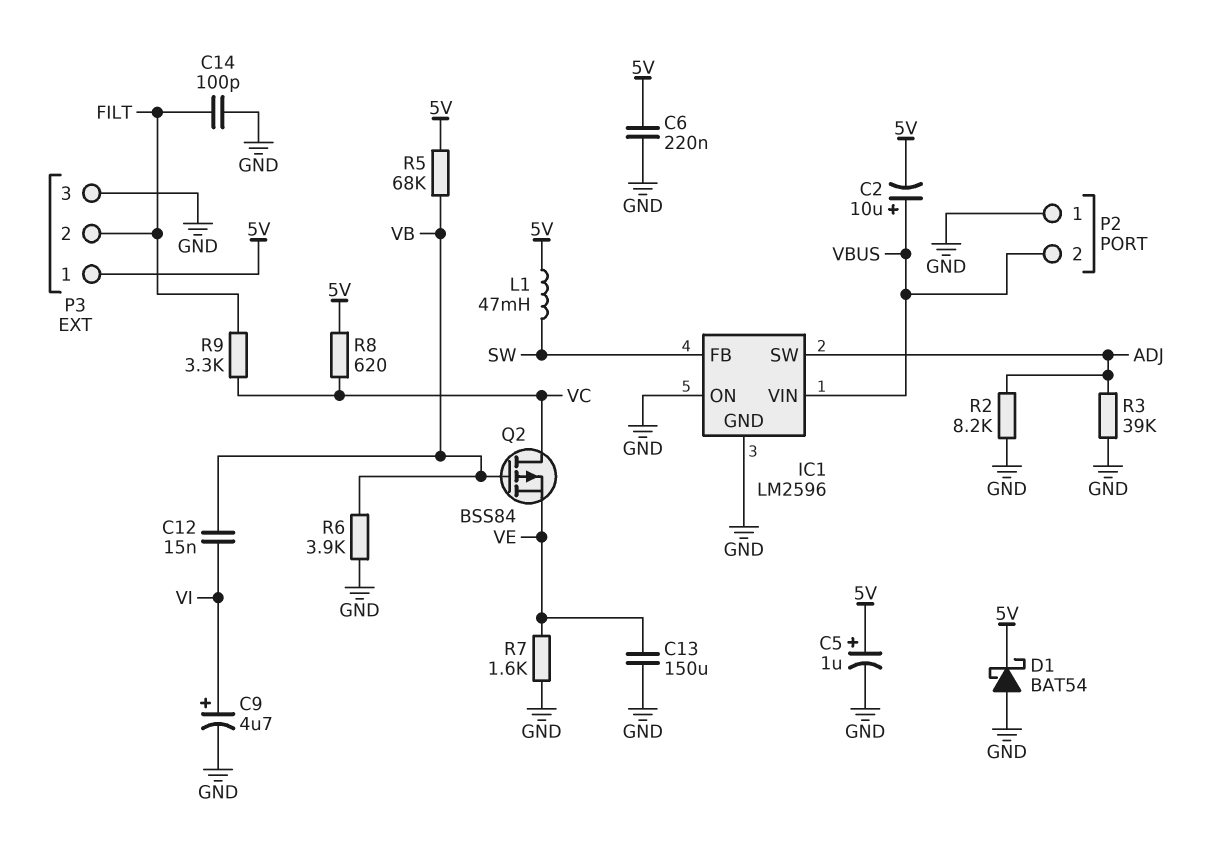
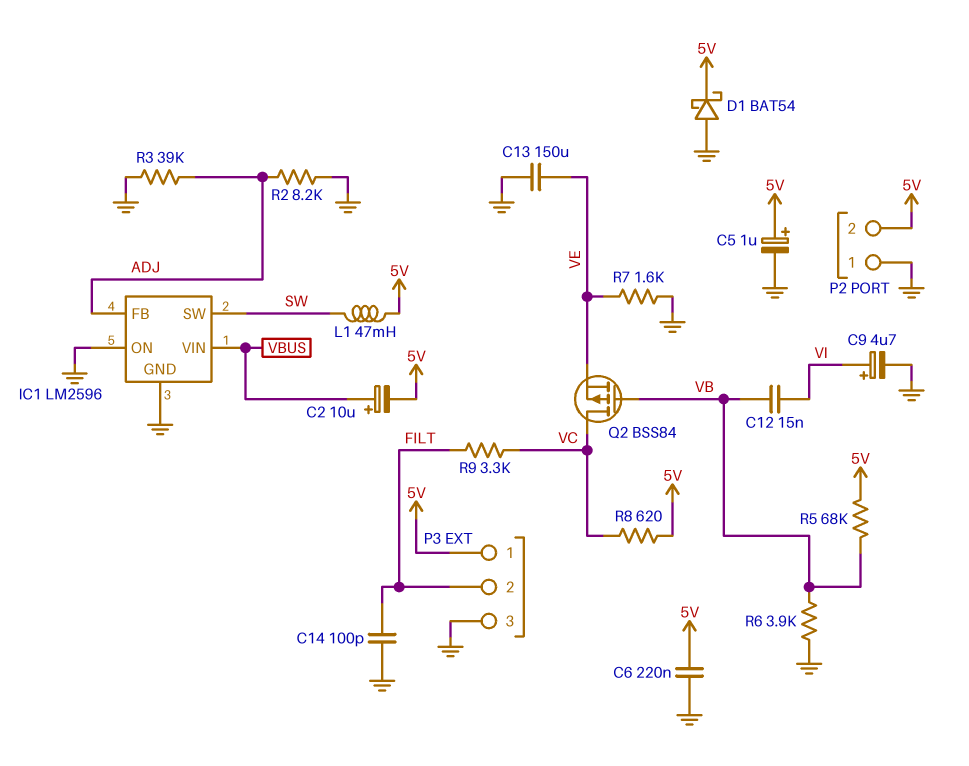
IC1 pin FB: SW -> ADJ
IC1 pin SW: ADJ -> SW
P2 pin 2: VBUS -> 5V

